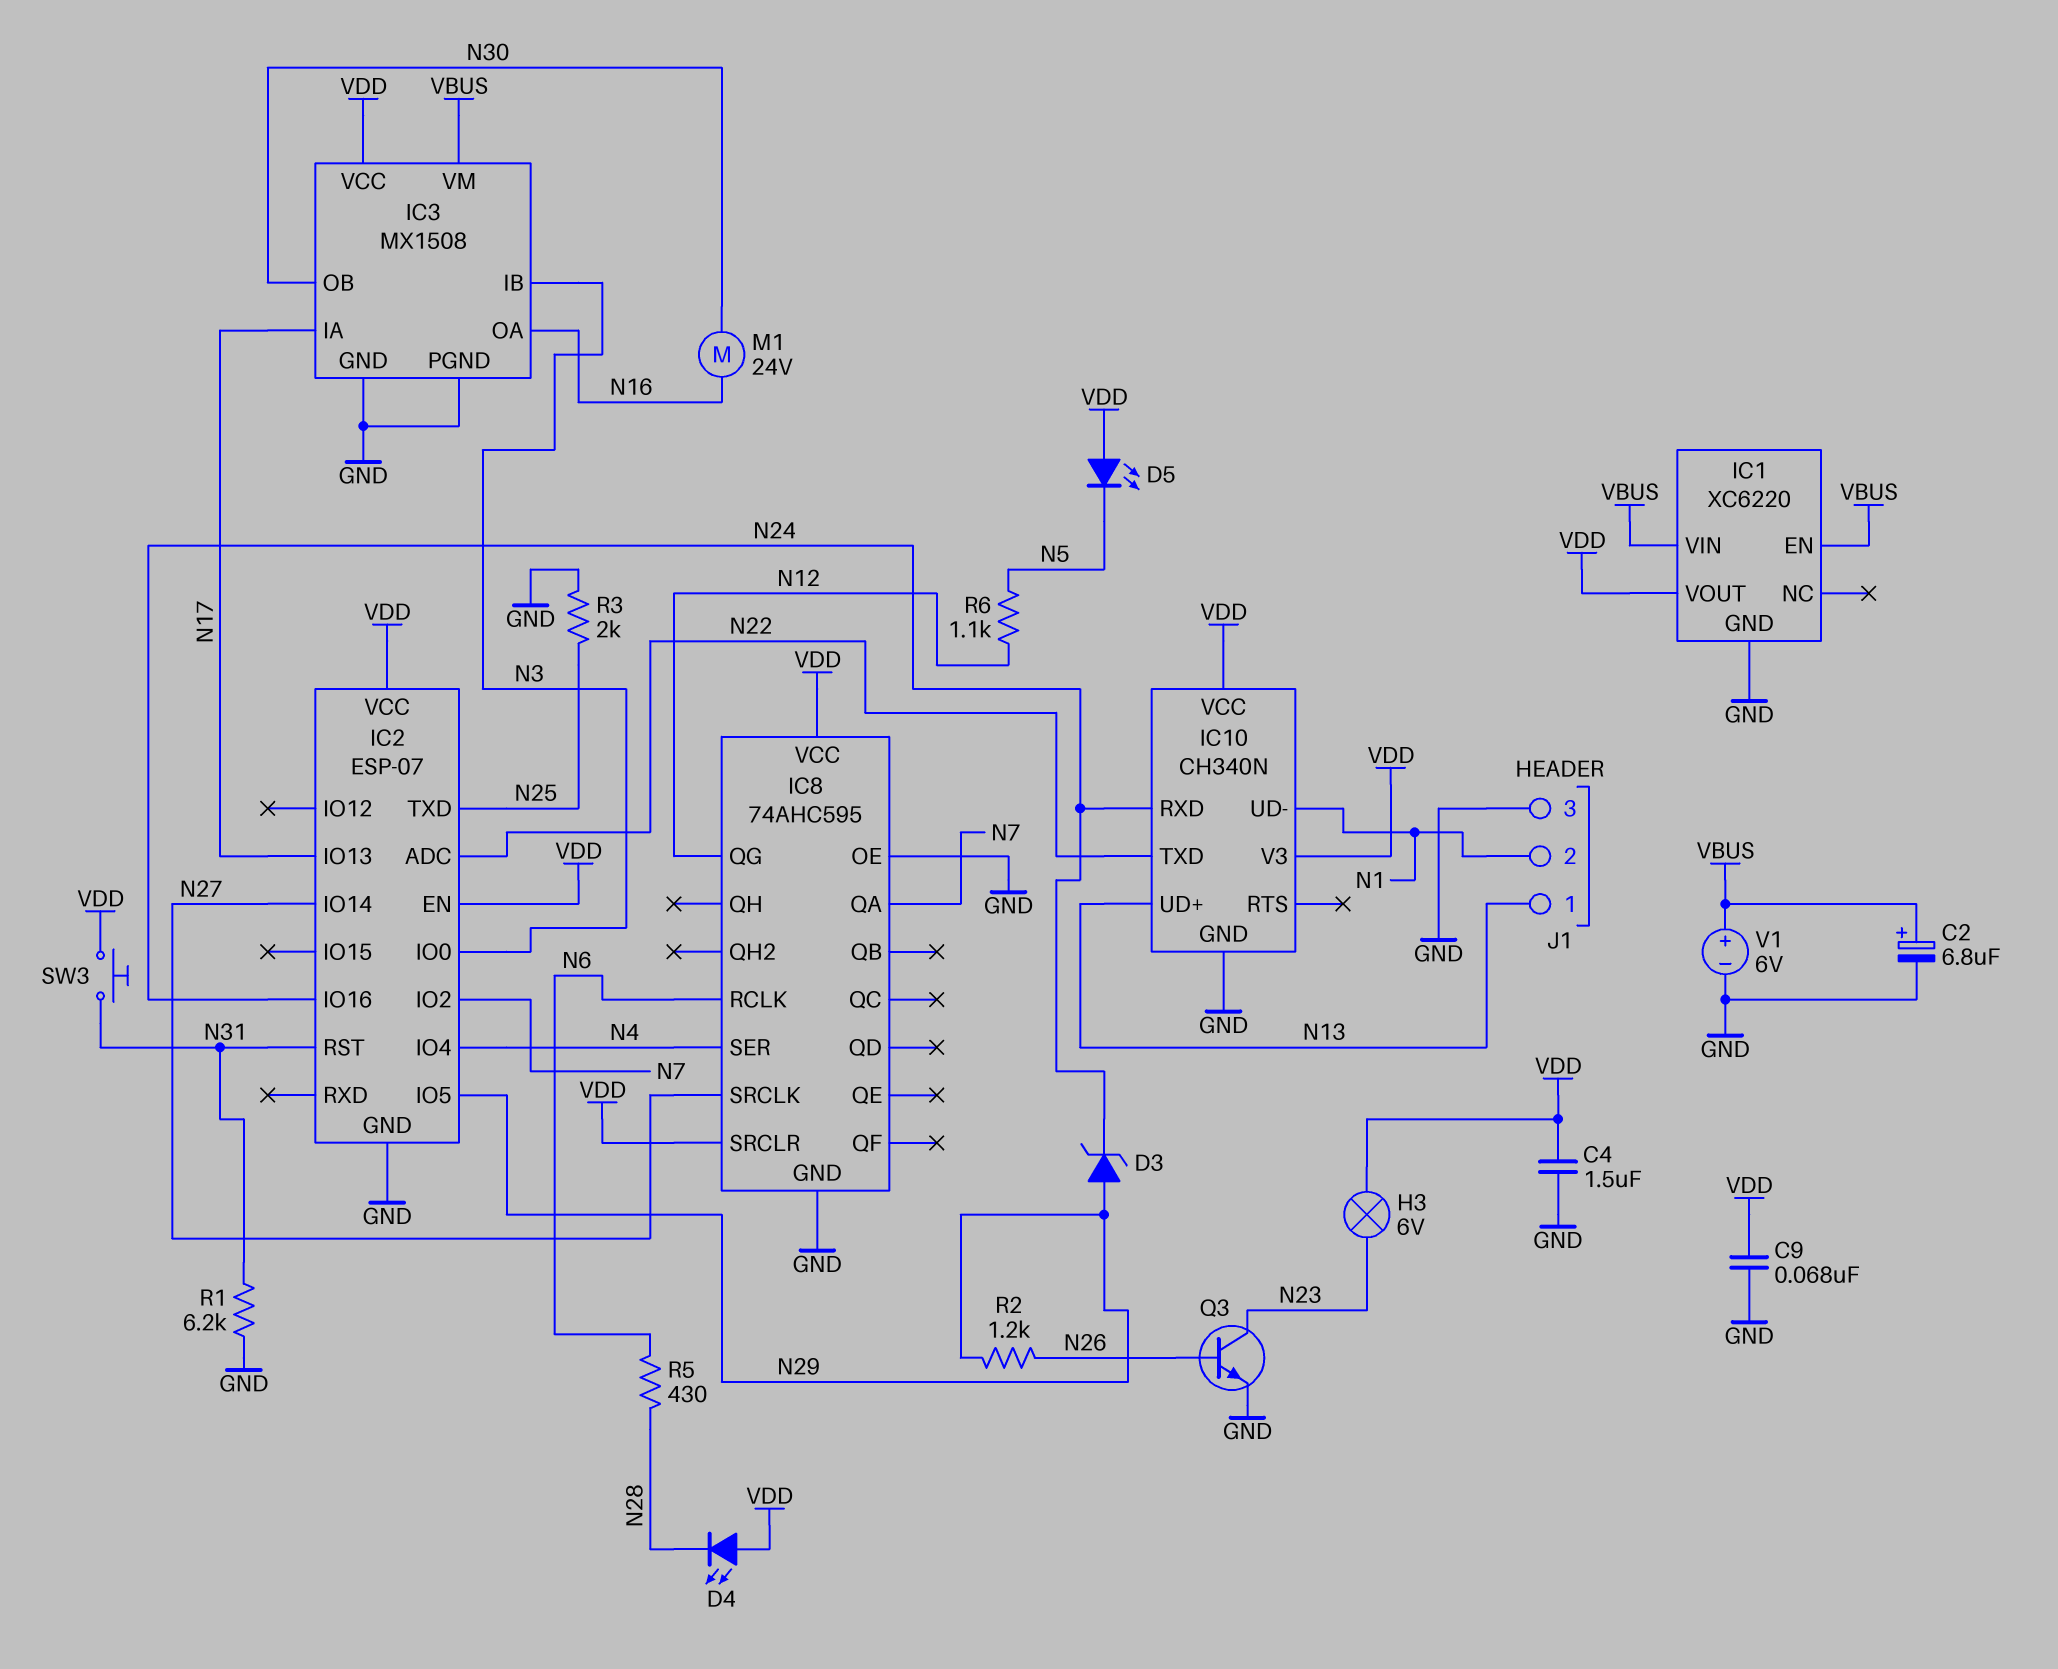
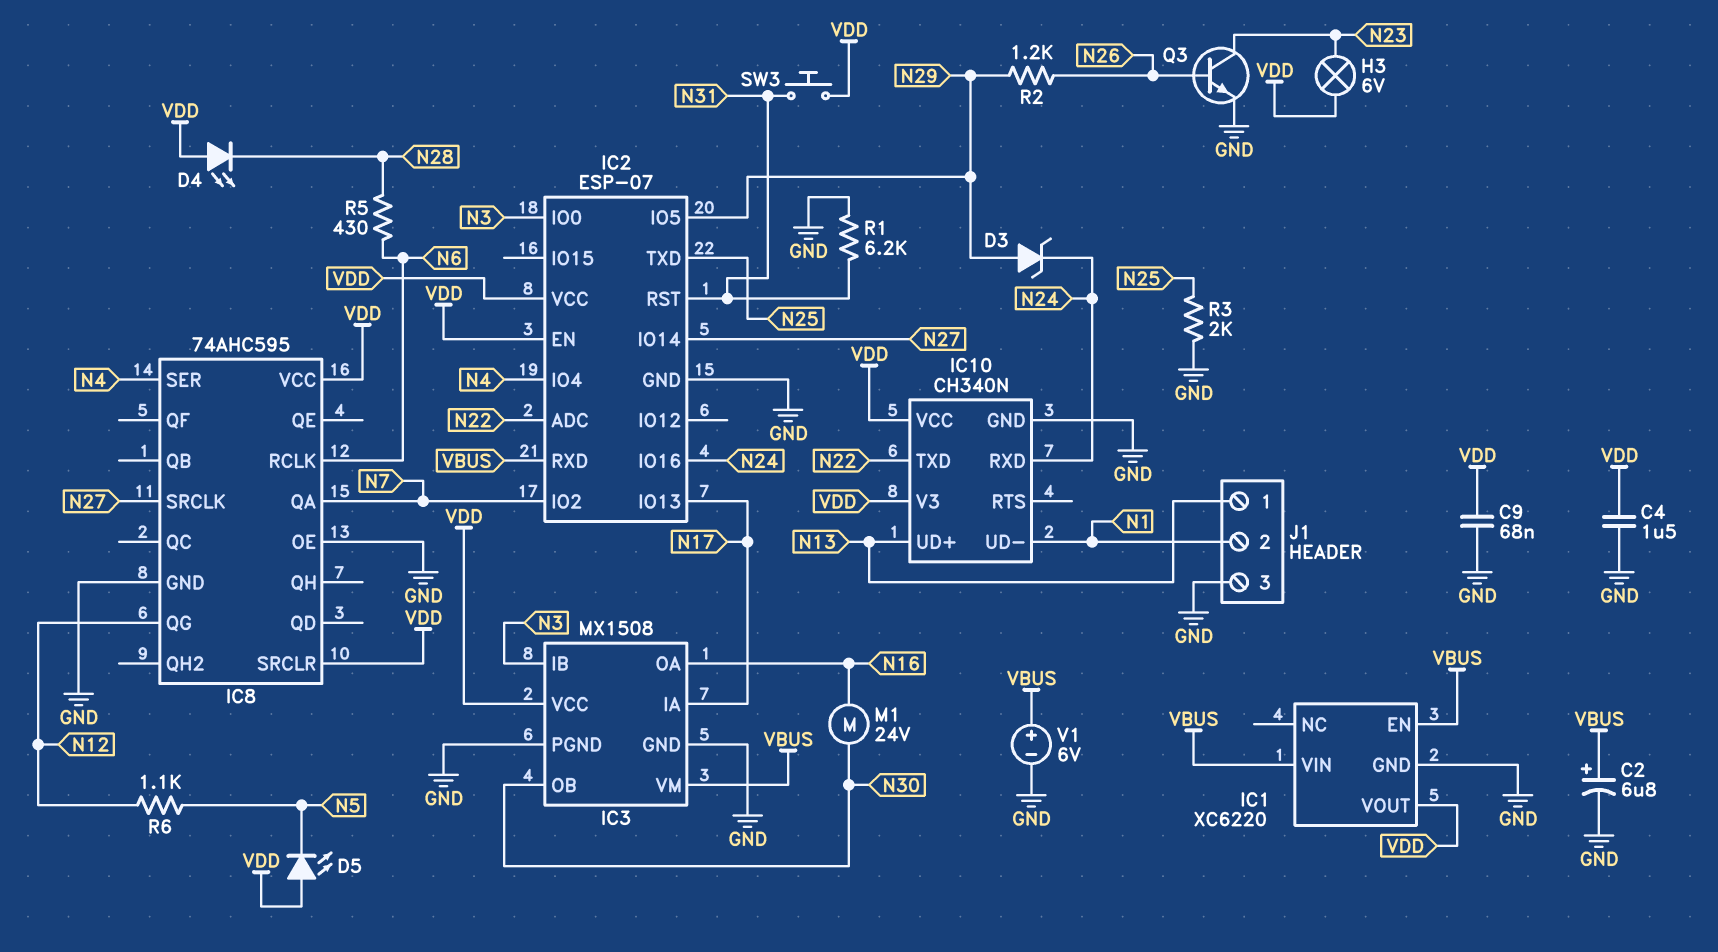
IC2 pin RXD: none -> VBUS

